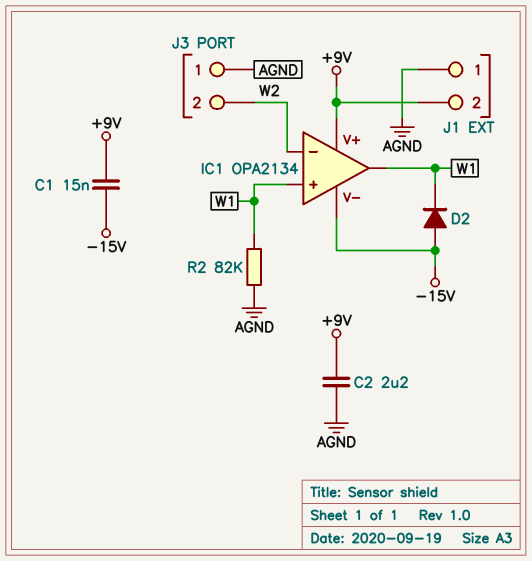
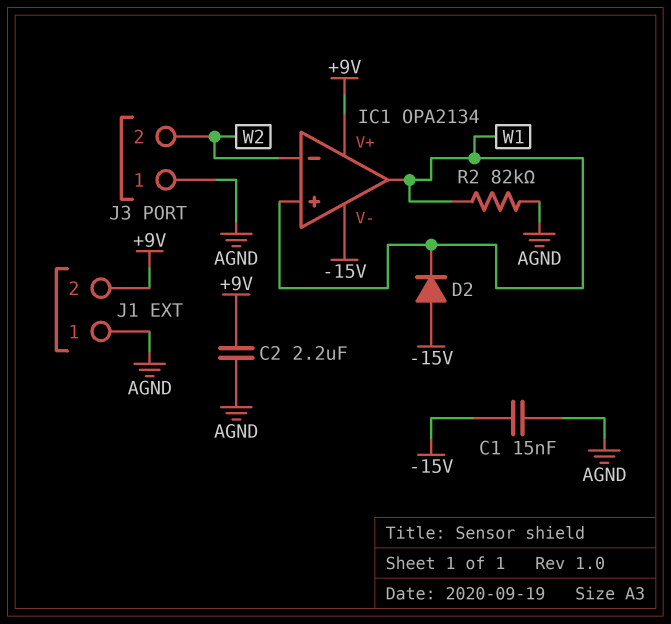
C1: 15nF (+9V, -15V) -> 15nF (-15V, AGND)

